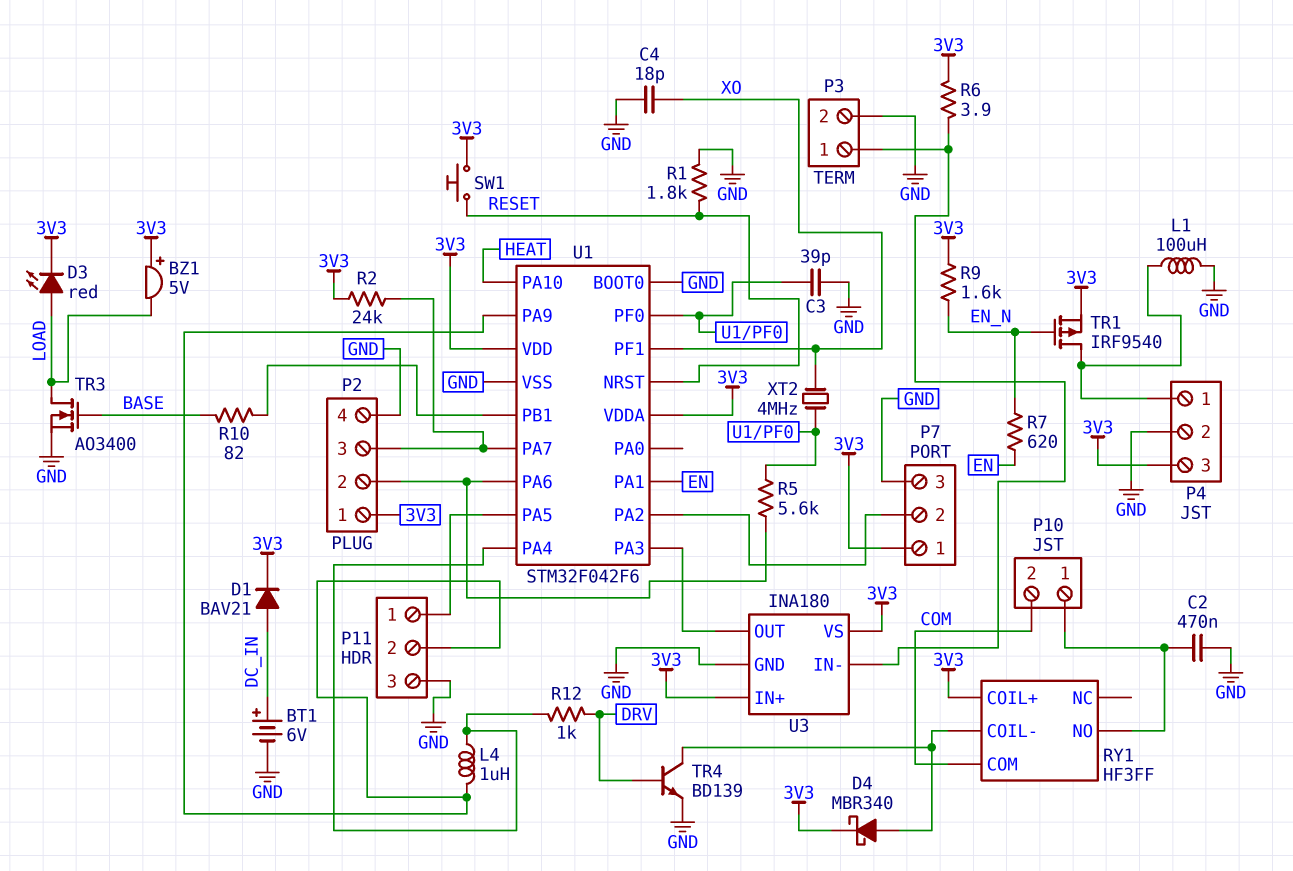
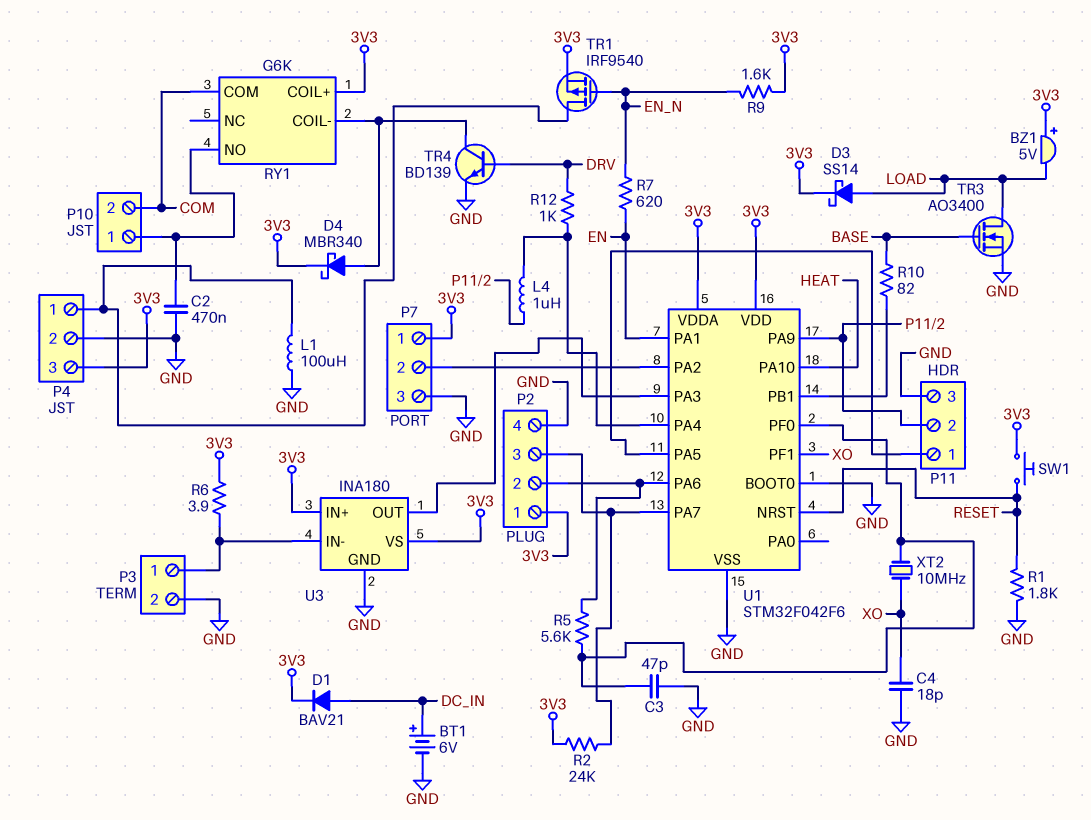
C3: 39pF (GND, U1/PF0) -> 47pF (GND, U1/PF0)
D3: LED red (A LOAD, K 3V3) -> schottky SS14 (A LOAD, K 3V3)
RY1: HF3FF -> G6K
XT2: 4MHz (U1/PF0, XO) -> 10MHz (U1/PF0, XO)

